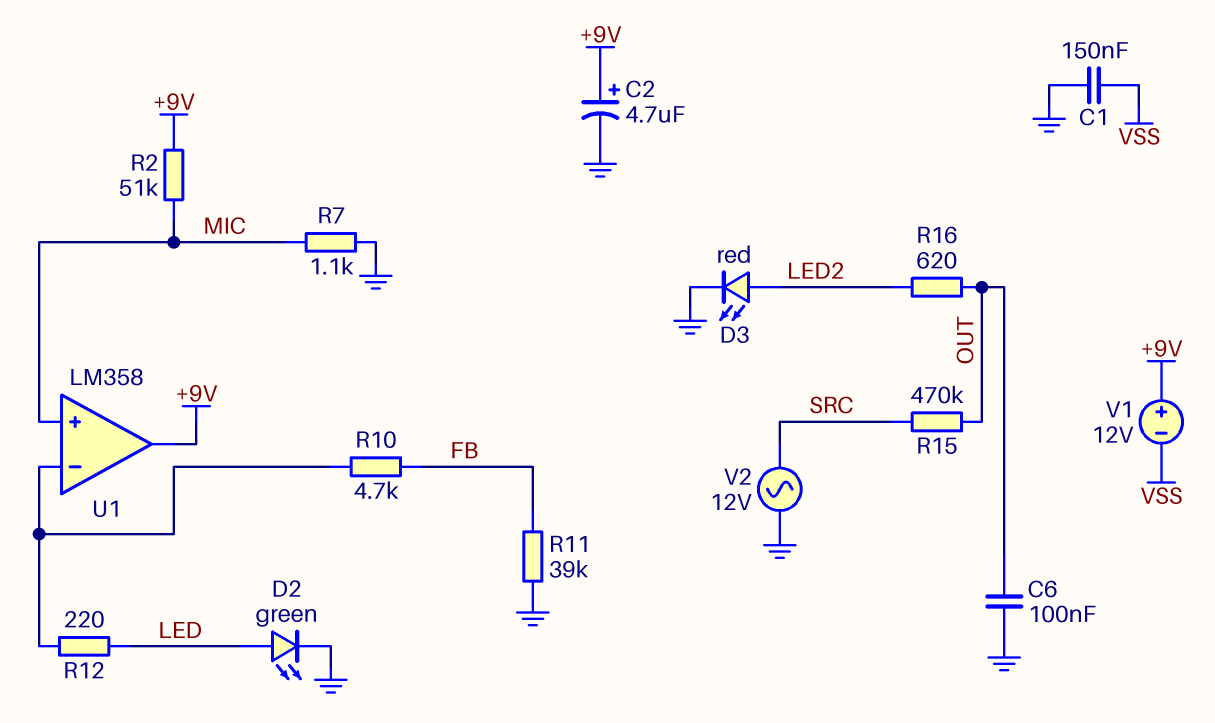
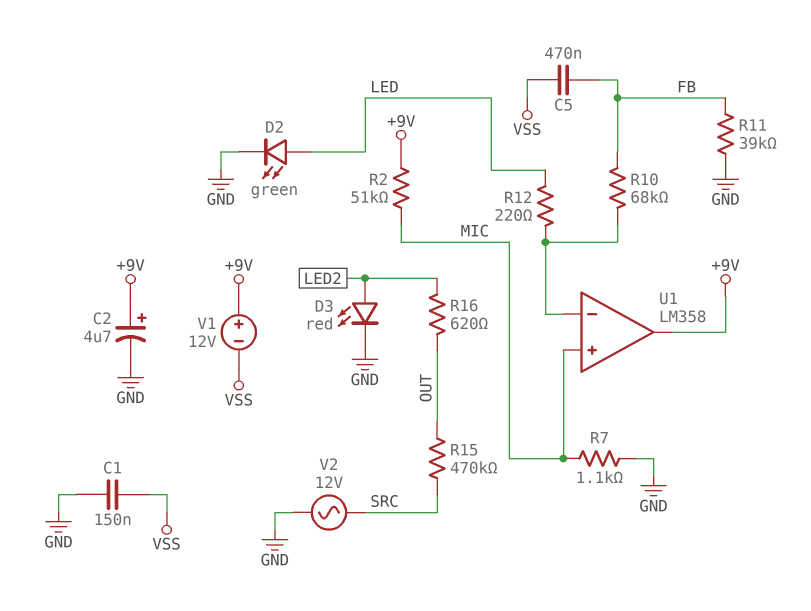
C5: none -> 470nF (FB, VSS)
C6: 100nF (GND, OUT) -> none
R10: 4.7k (FB, U1/in-) -> 68k (FB, U1/in-)

